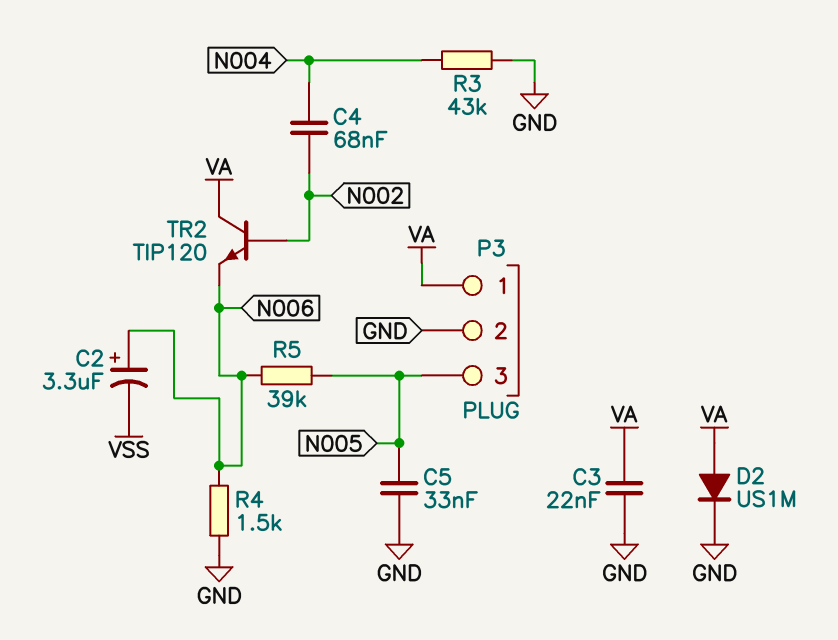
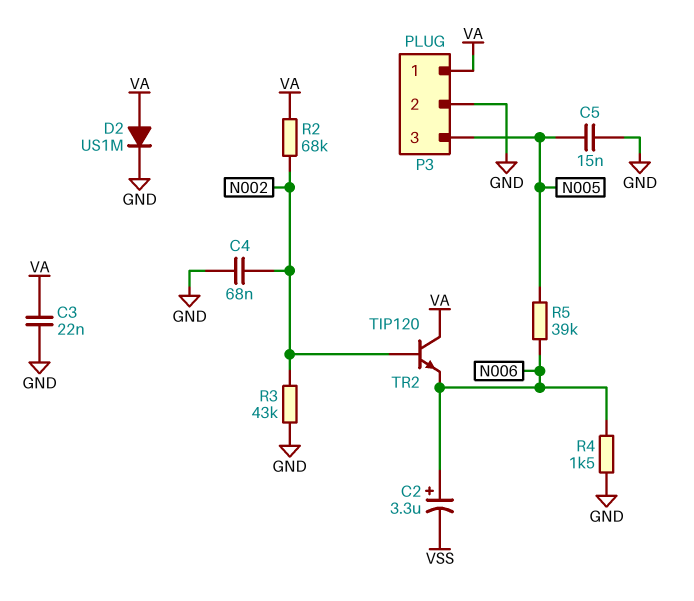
C4: 68nF (N002, N004) -> 68nF (GND, N002)
C5: 33nF (GND, N005) -> 15nF (GND, N005)
R2: none -> 68k (N002, VA)
R3: 43k (GND, N004) -> 43k (GND, N002)

